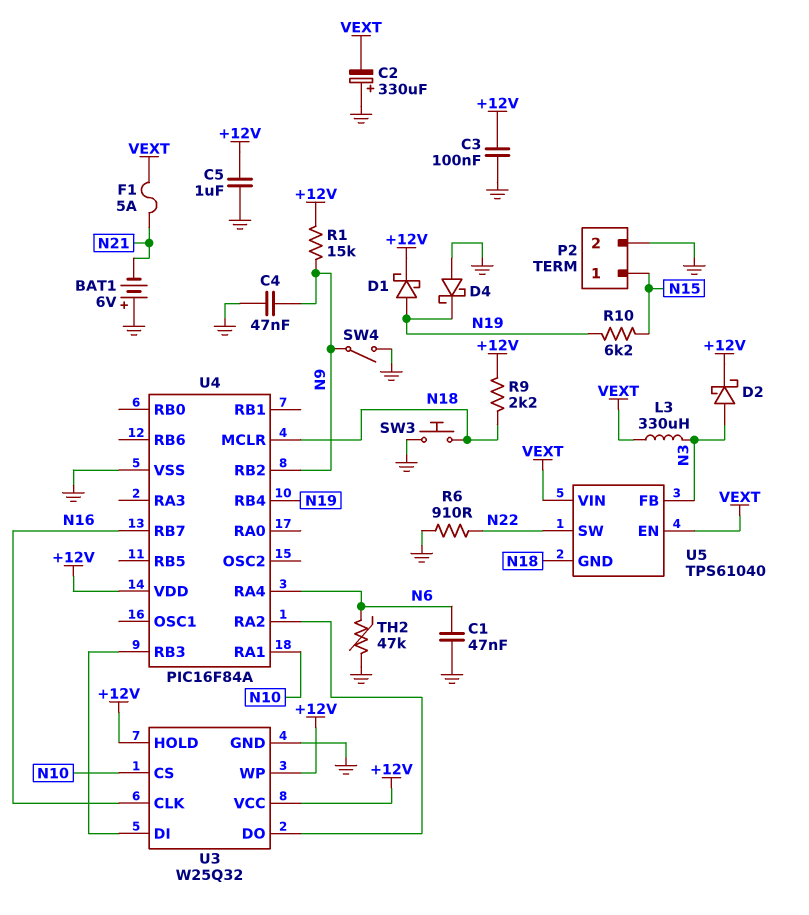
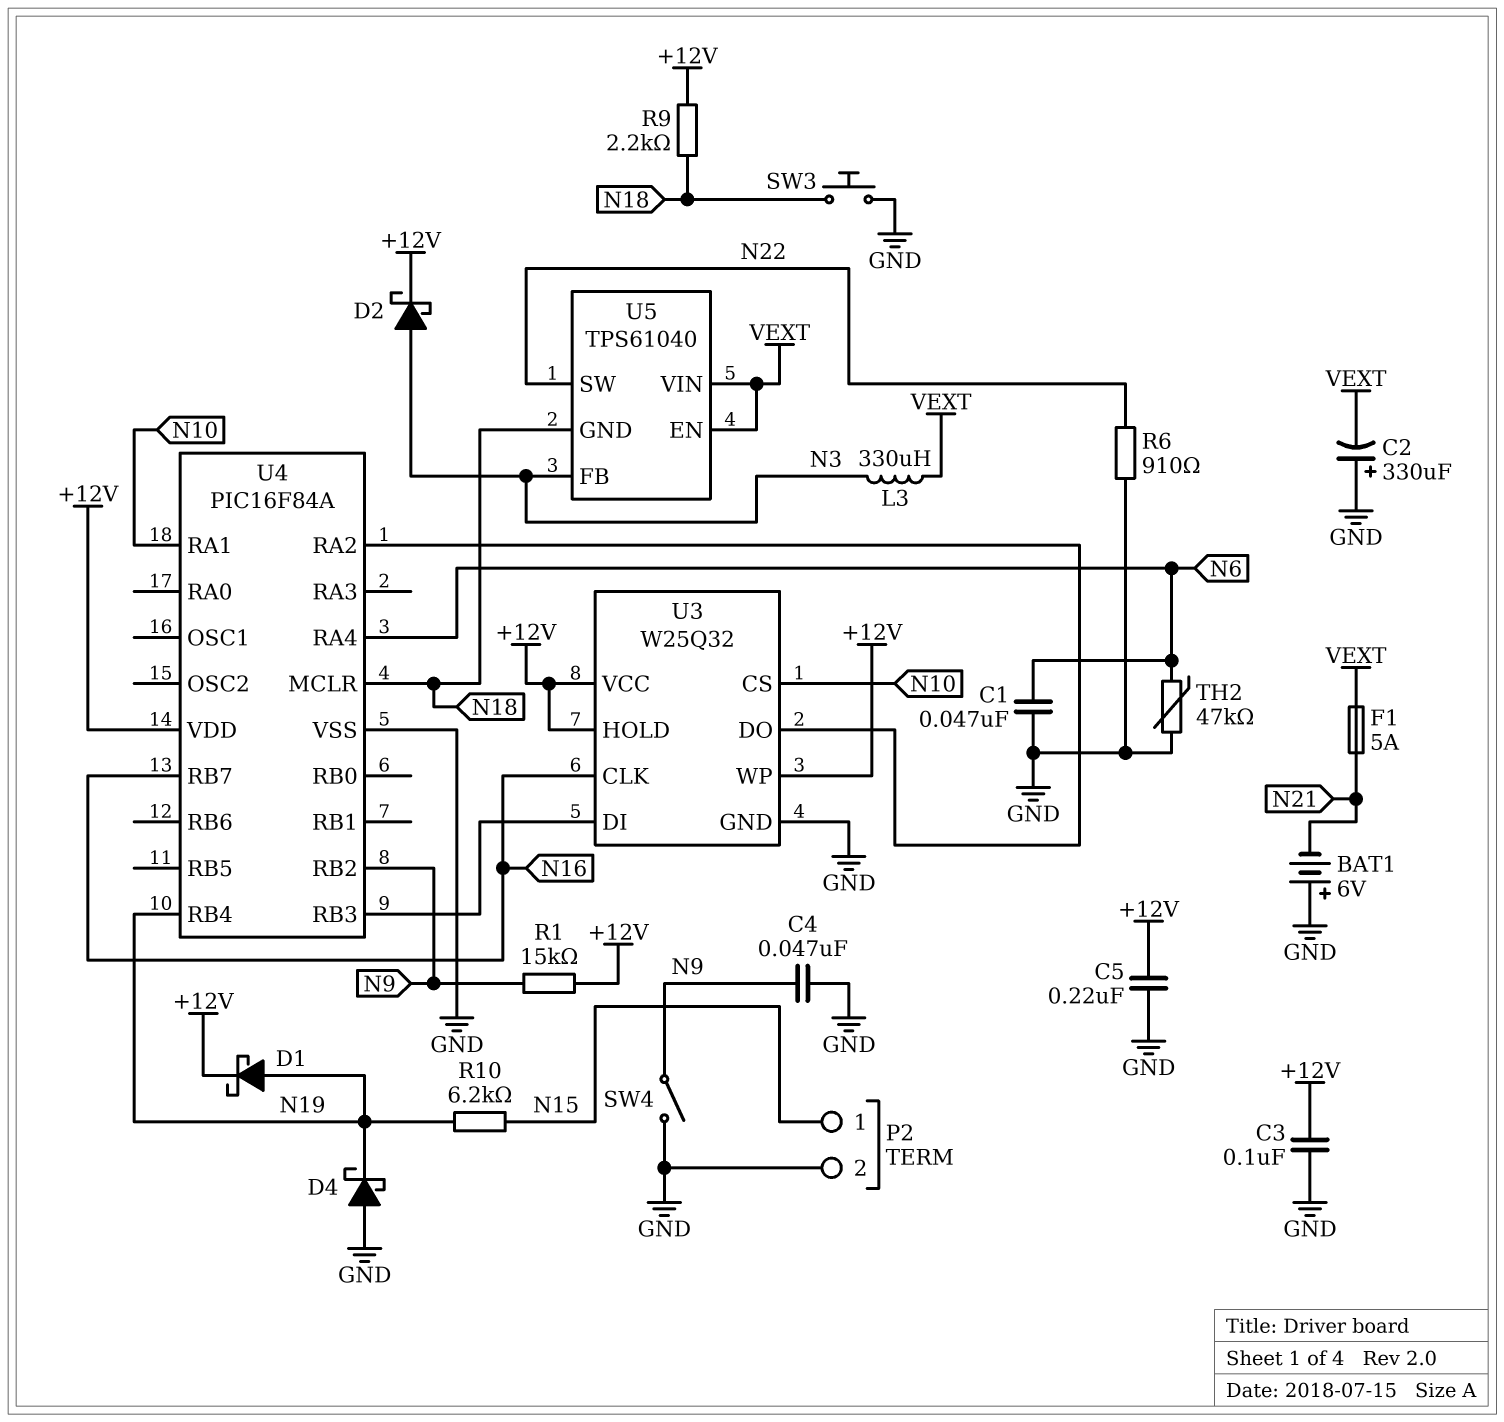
C5: 1uF (+12V, GND) -> 220nF (+12V, GND)

